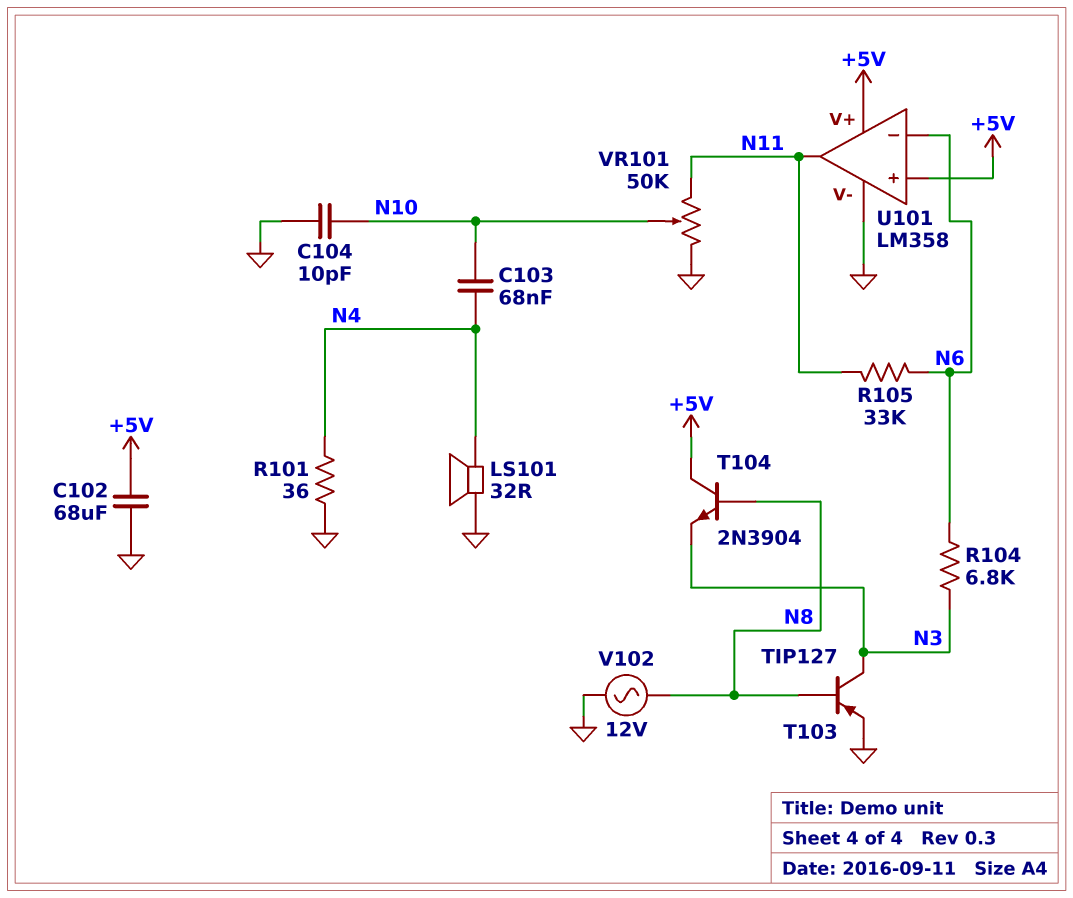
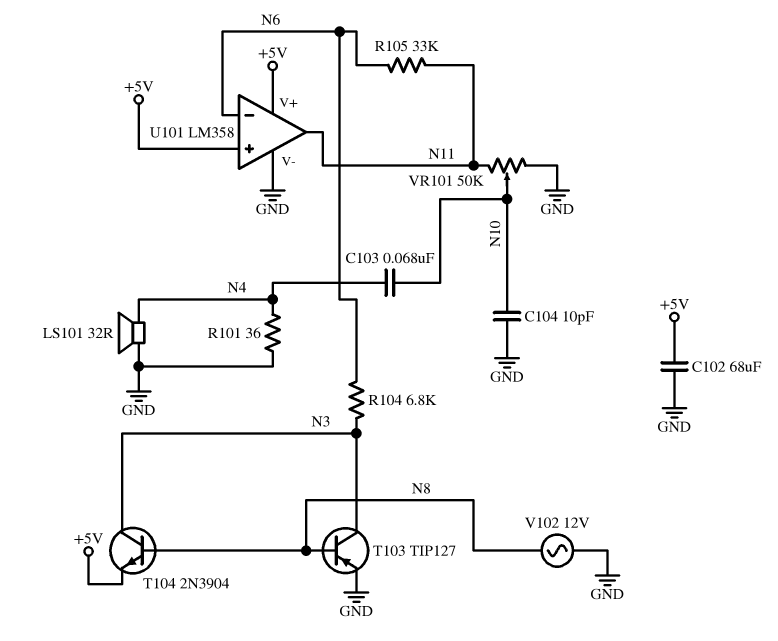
T104: NPN 2N3904 (B N8, C +5V, E N3) -> NPN 2N3904 (B N8, C N3, E +5V)

